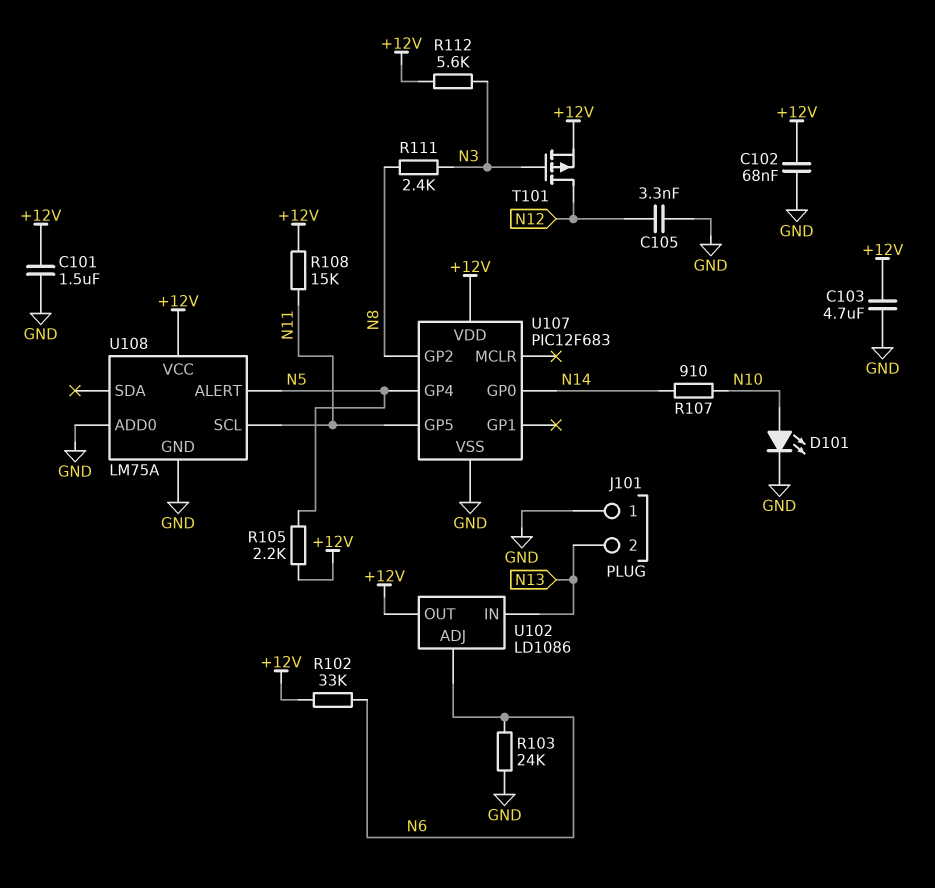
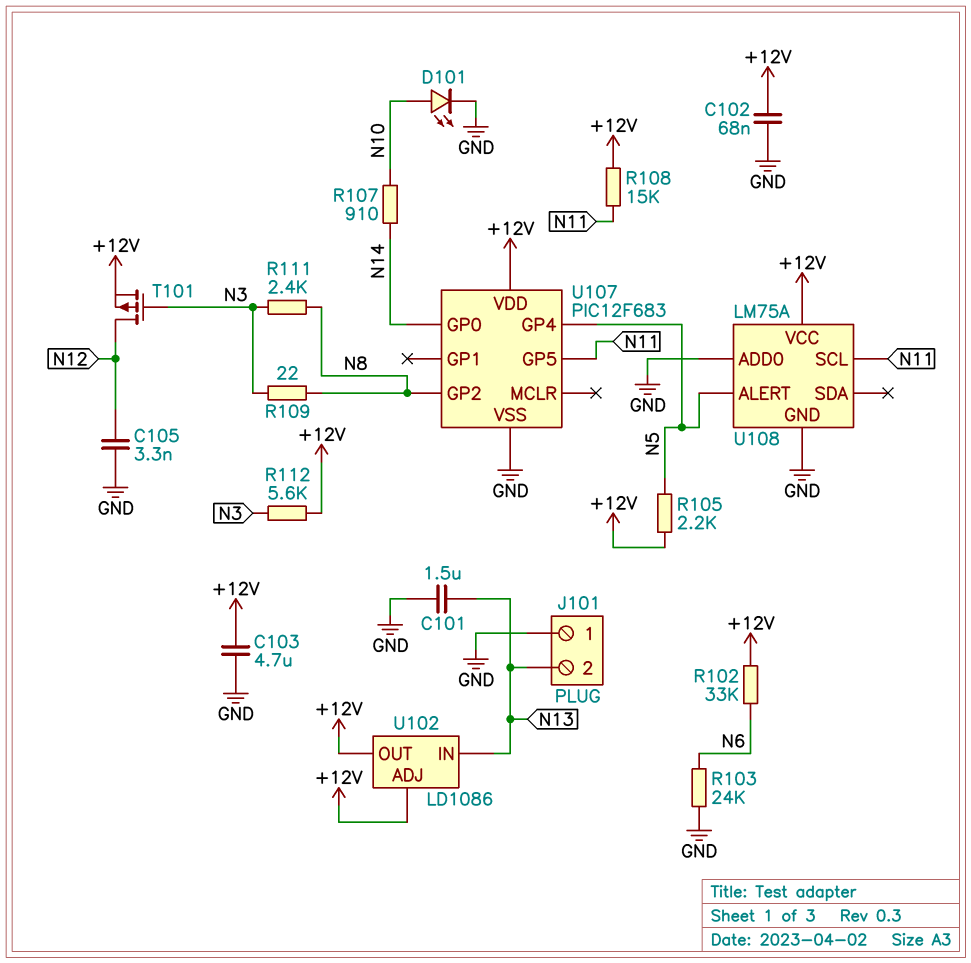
C101: 1.5uF (+12V, GND) -> 1.5uF (GND, N13)
R109: none -> 22 (N3, N8)
U102 pin ADJ: N6 -> +12V

